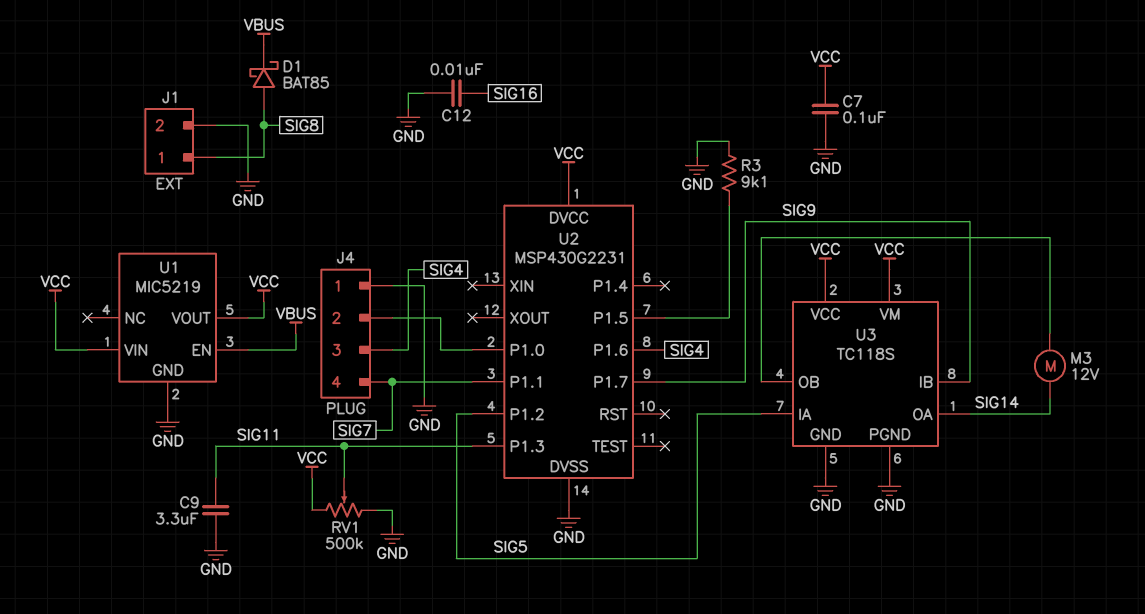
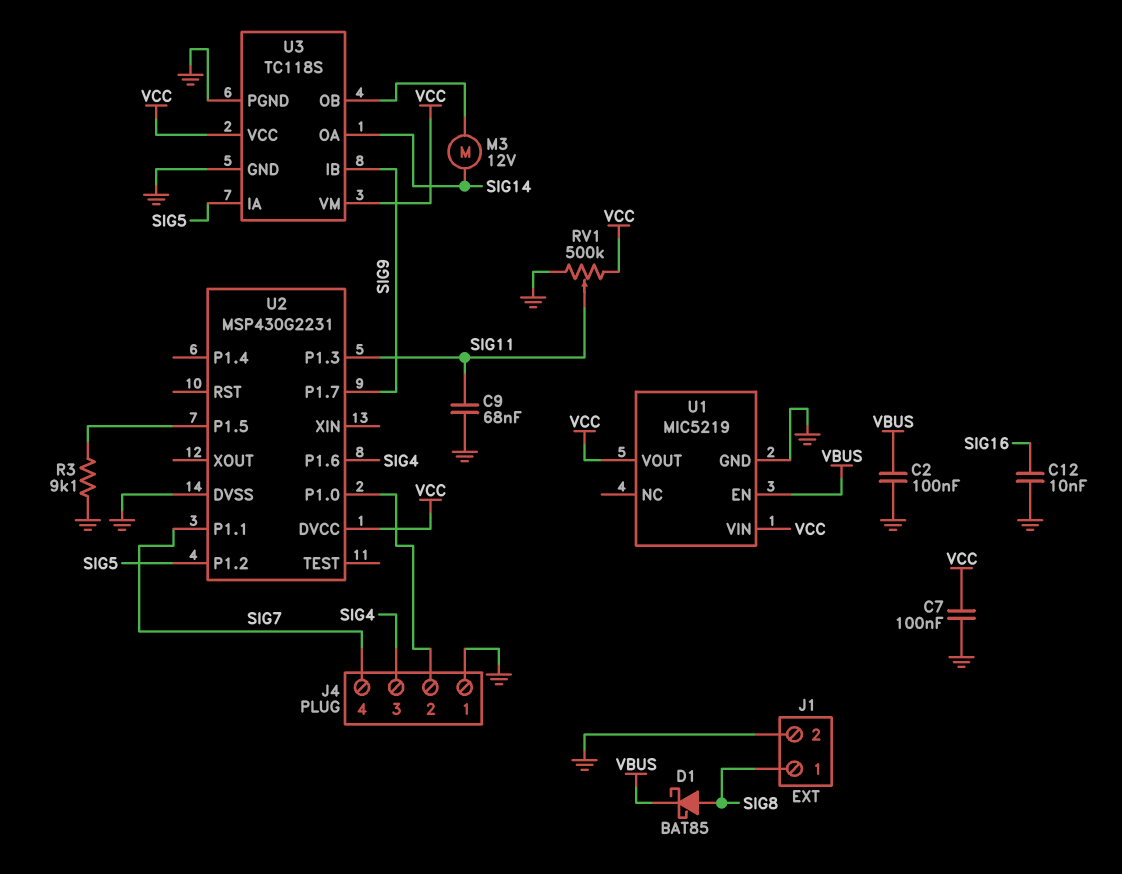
C2: none -> 100nF (GND, VBUS)
C9: 3.3uF (GND, SIG11) -> 68nF (GND, SIG11)

